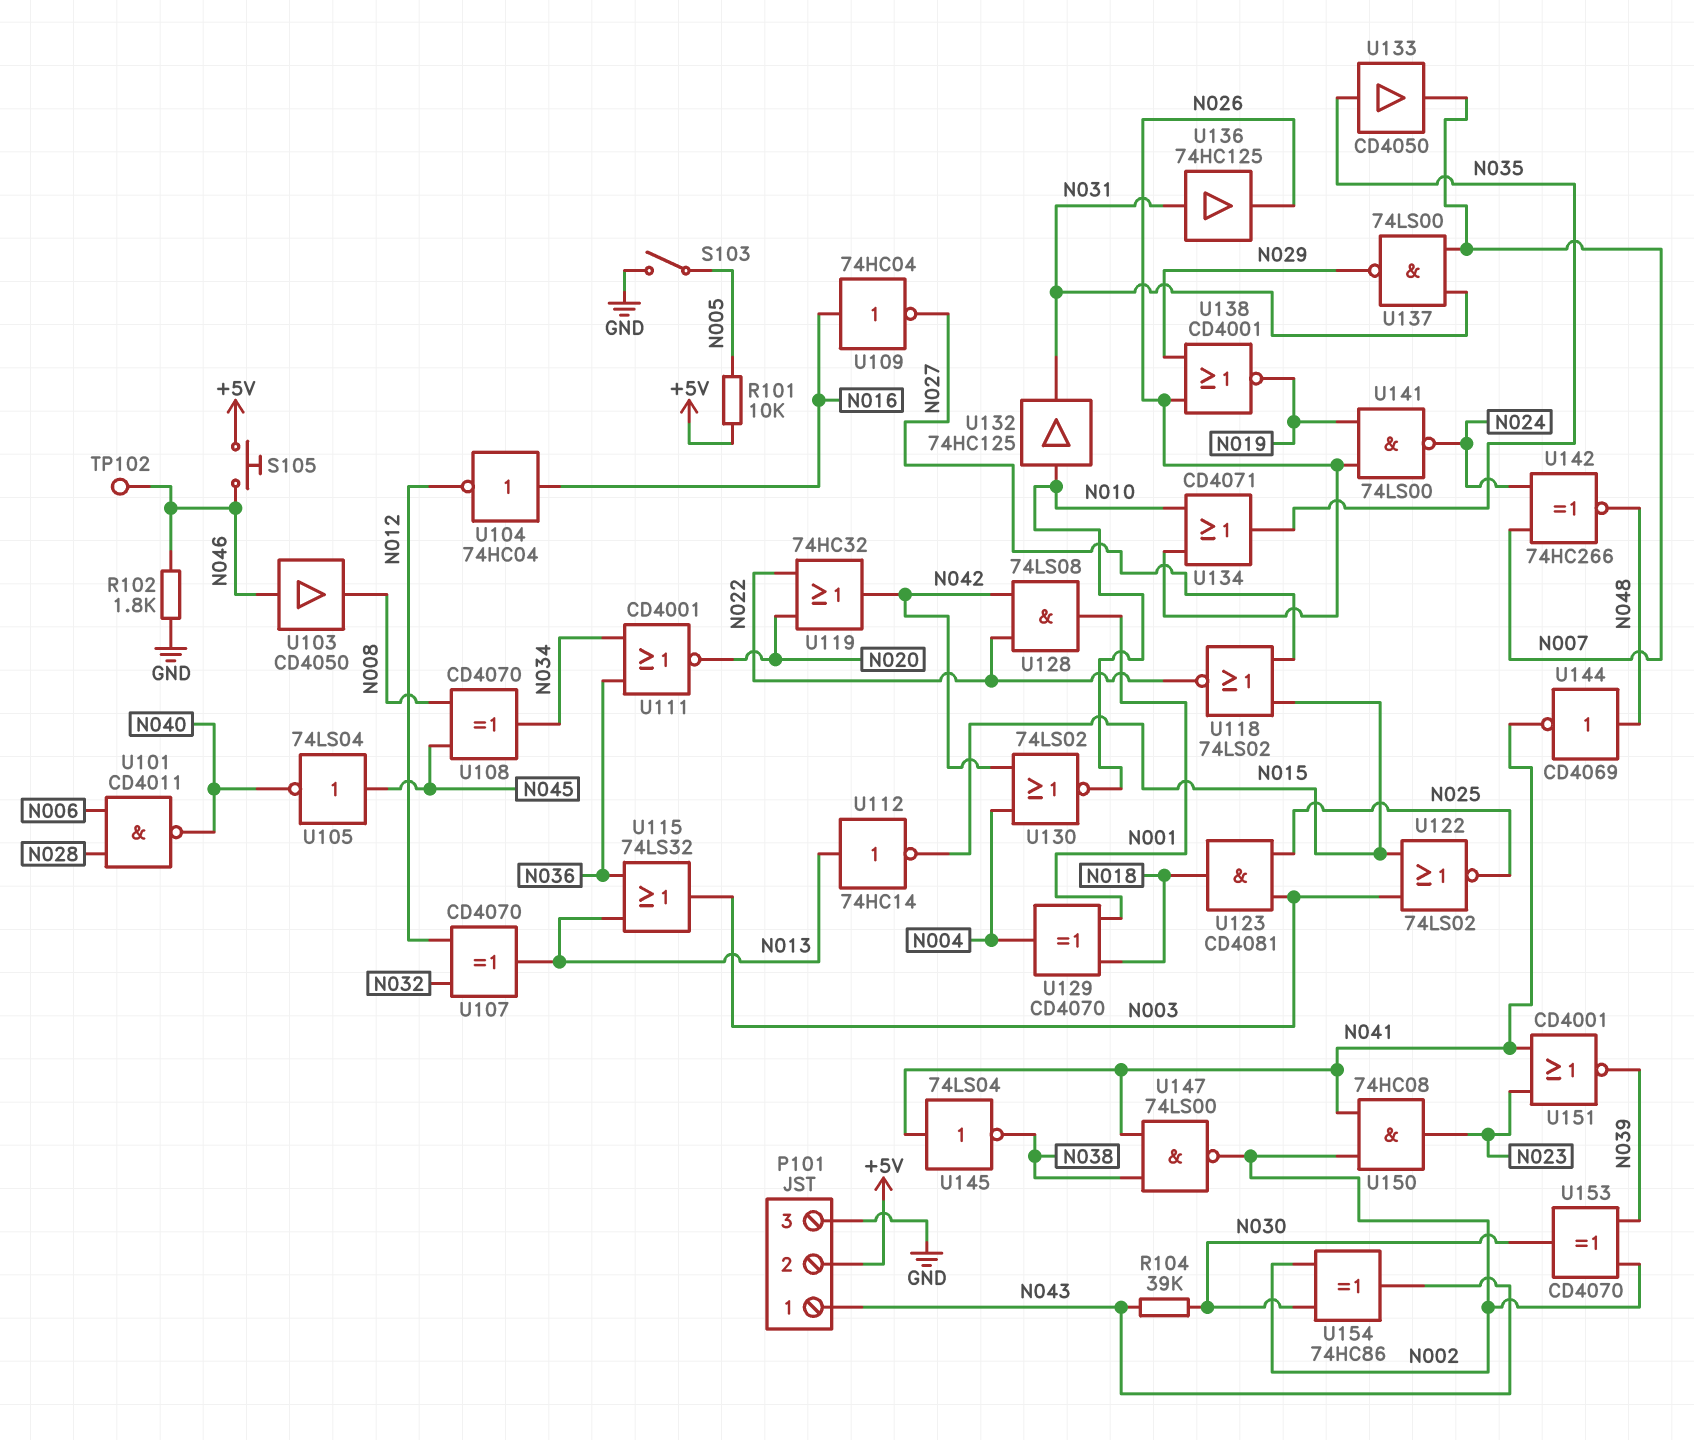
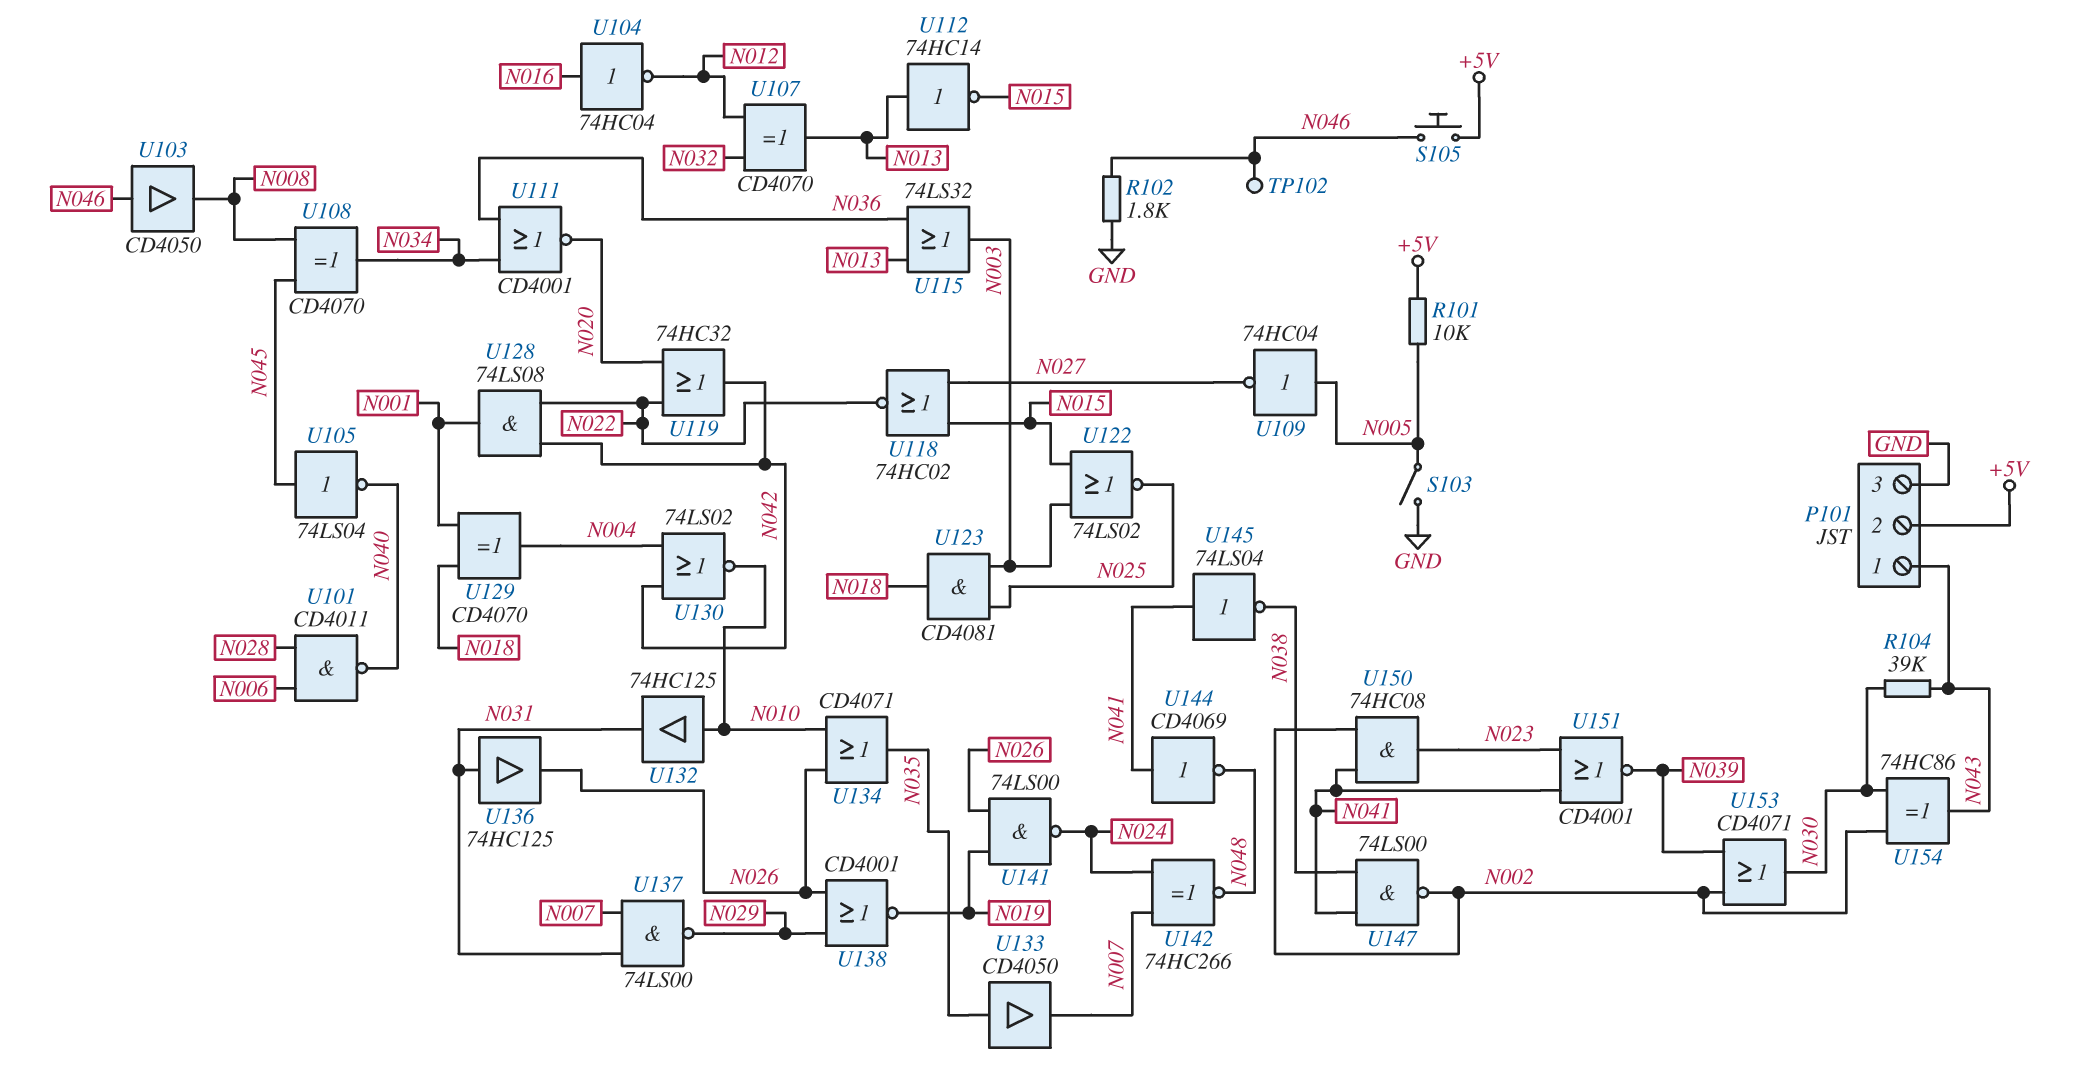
U109: NOT 74HC04 (in N016, out N027) -> NOT 74HC04 (in N005, out N027)
U118: NOR 74LS02 (in N015, in N027, out N022) -> NOR 74HC02 (in N015, in N027, out N022)
U144: NOT CD4069 (in N048, out N041) -> NOT CD4069 (in N041, out N048)
U153: XOR CD4070 (in N002, in N039, out N030) -> OR CD4071 (in N002, in N039, out N030)

